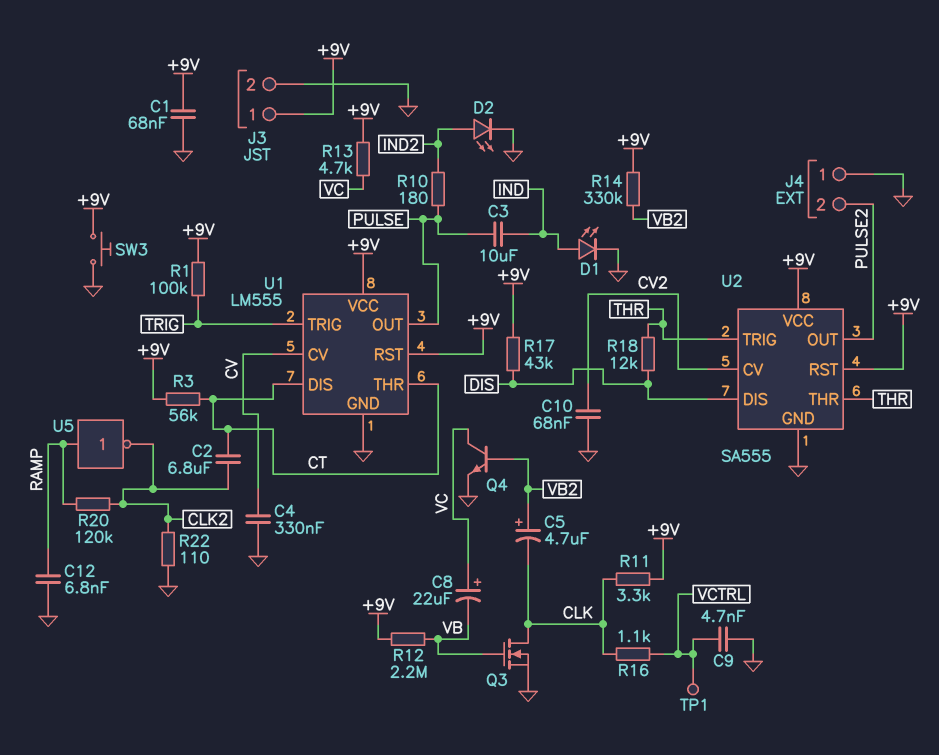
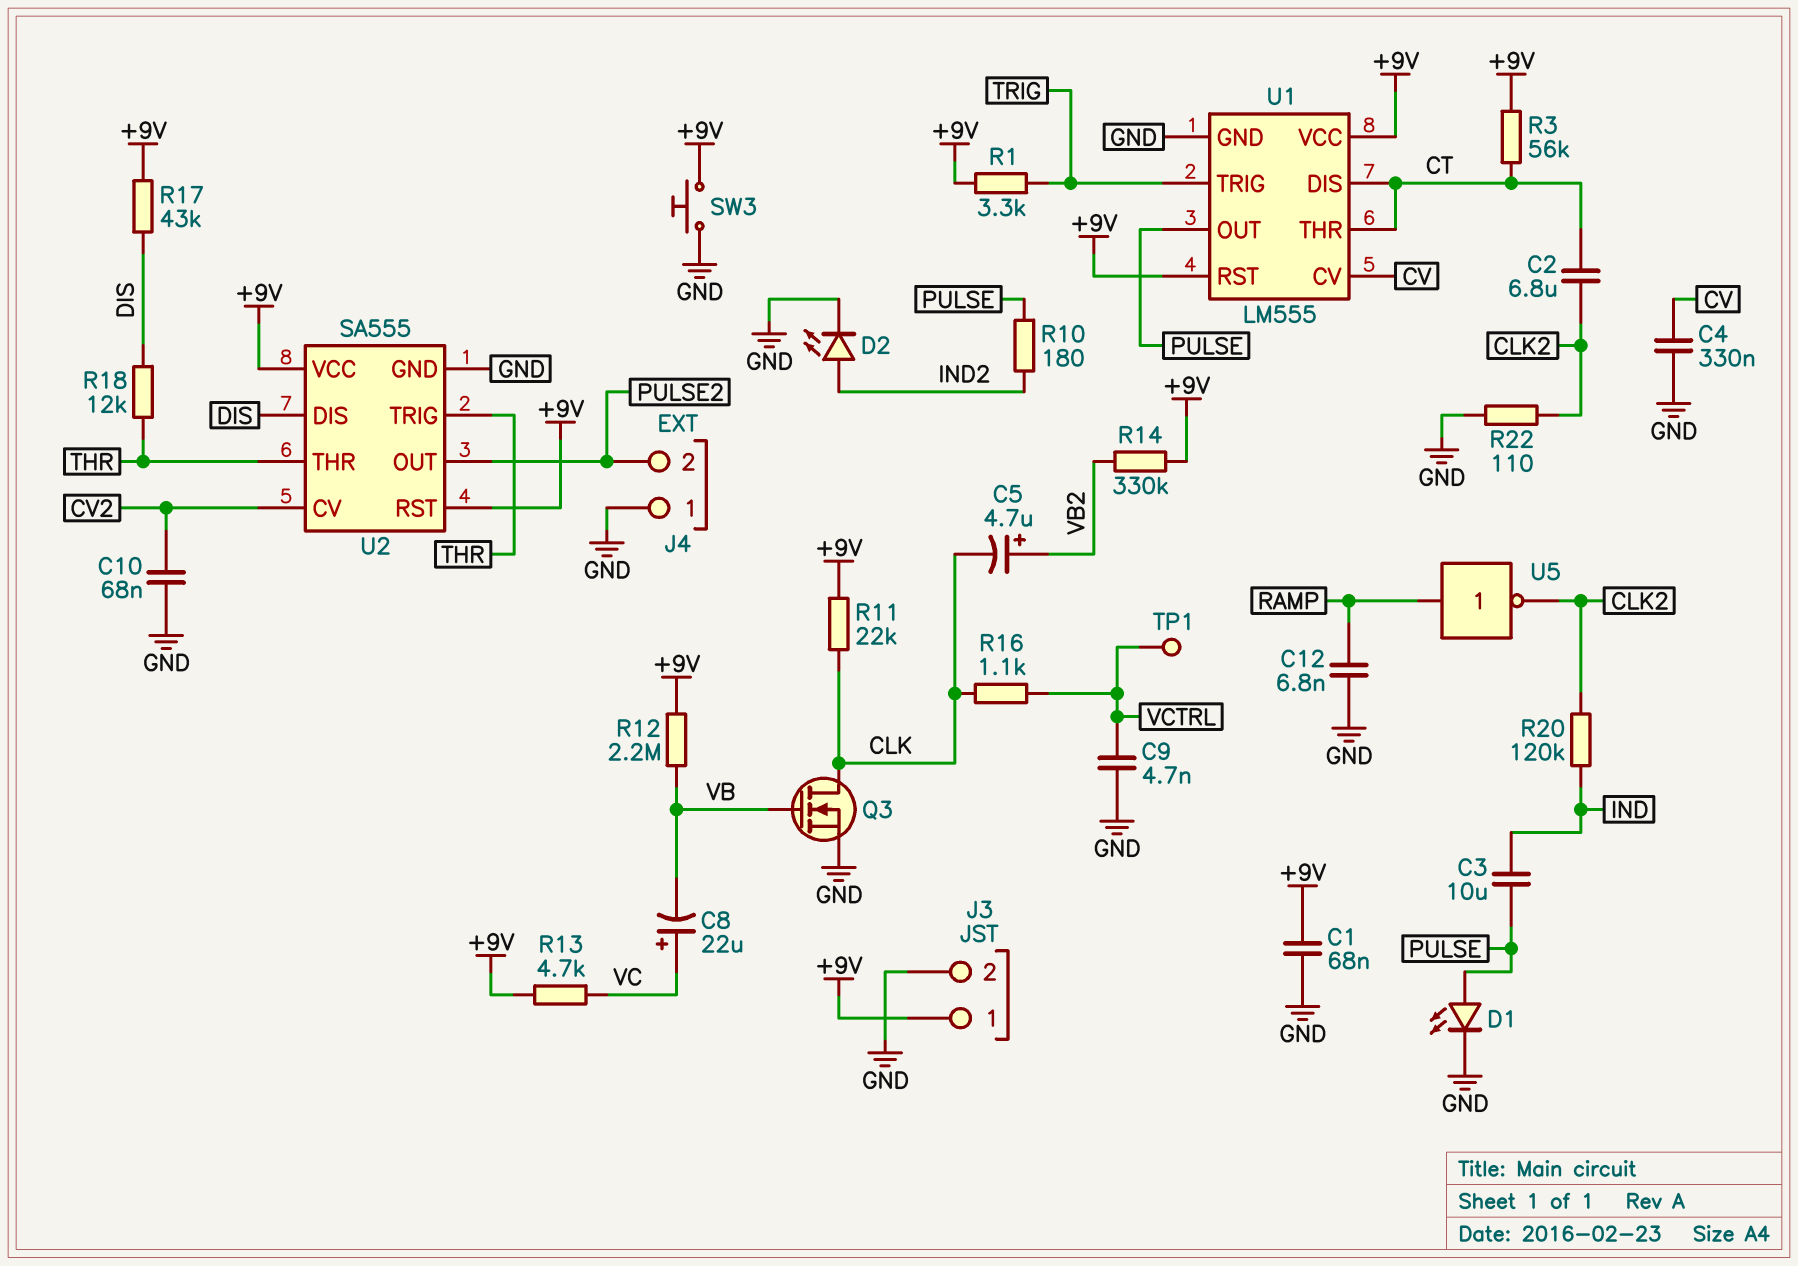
D1: LED (A IND, K GND) -> LED (A PULSE, K GND)
Q4: NPN (B VB2, C VC, E GND) -> none
R1: 100k (+9V, TRIG) -> 3.3k (+9V, TRIG)
R11: 3.3k (+9V, CLK) -> 22k (+9V, CLK)
R20: 120k (CLK2, RAMP) -> 120k (CLK2, IND)

